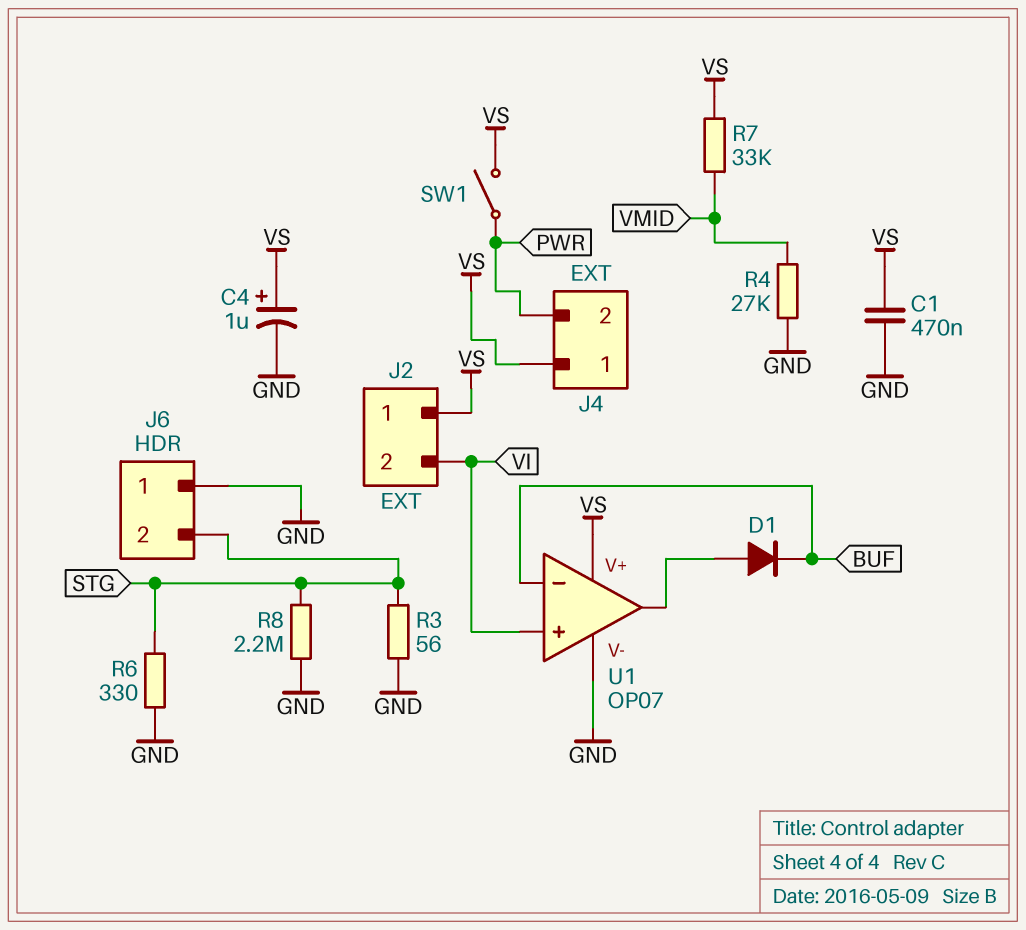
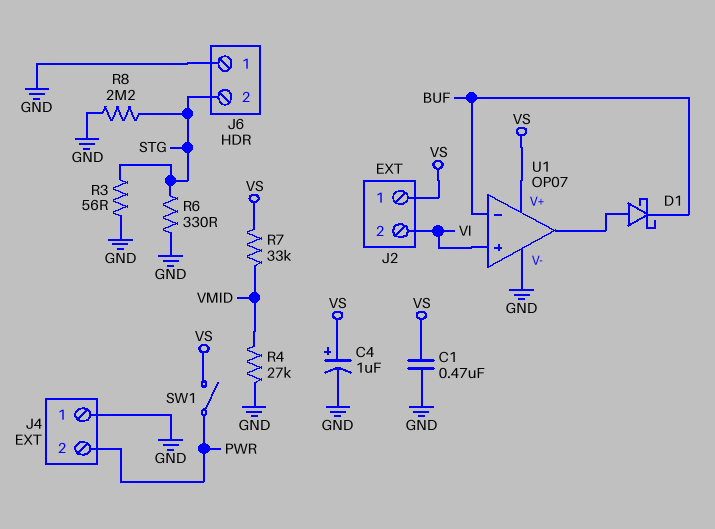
D1: diode (A U1/out, K BUF) -> schottky (A U1/out, K BUF)
J4 pin 1: VS -> GND

